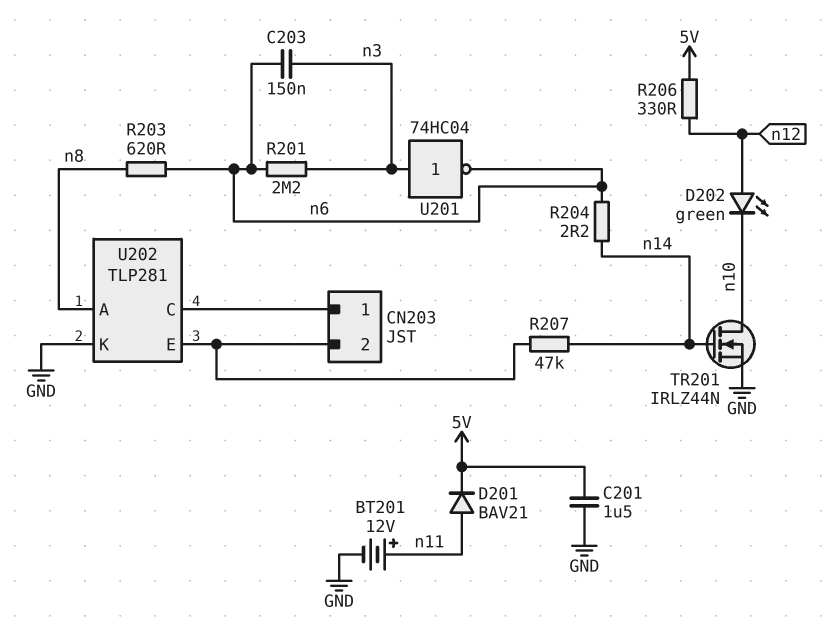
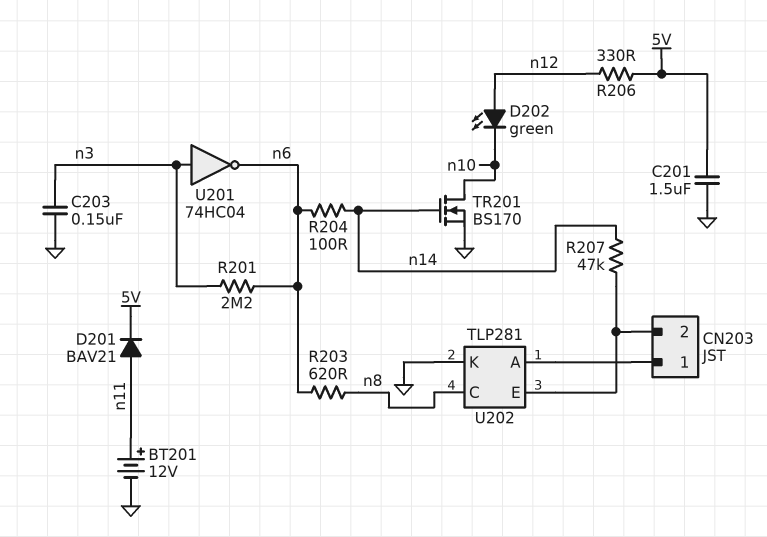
C203: 150nF (n3, n6) -> 150nF (GND, n3)
R204: 2.2 (n6, n14) -> 100 (n6, n14)
TR201: NMOS IRLZ44N (G n14, D n10, S GND) -> NMOS BS170 (G n14, D n10, S GND)
U202 pin A: n8 -> CN203/1
U202 pin C: CN203/1 -> n8

